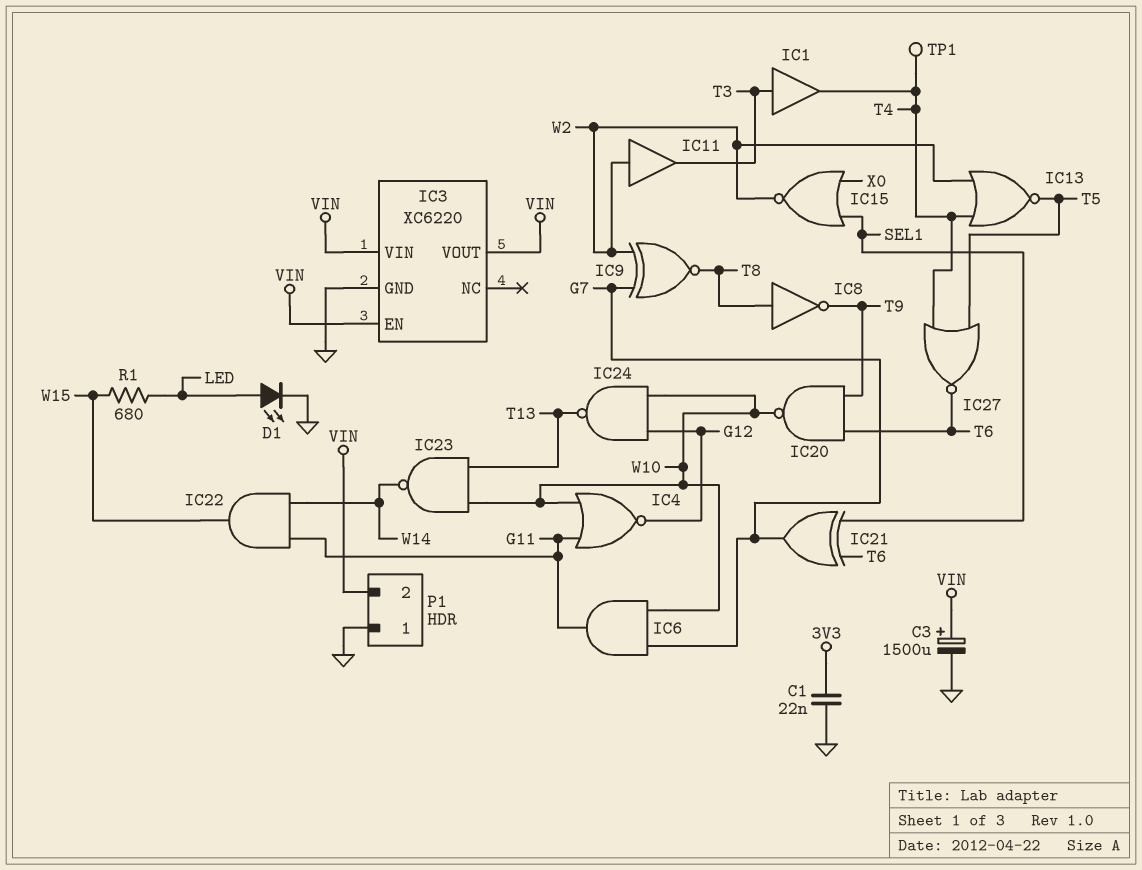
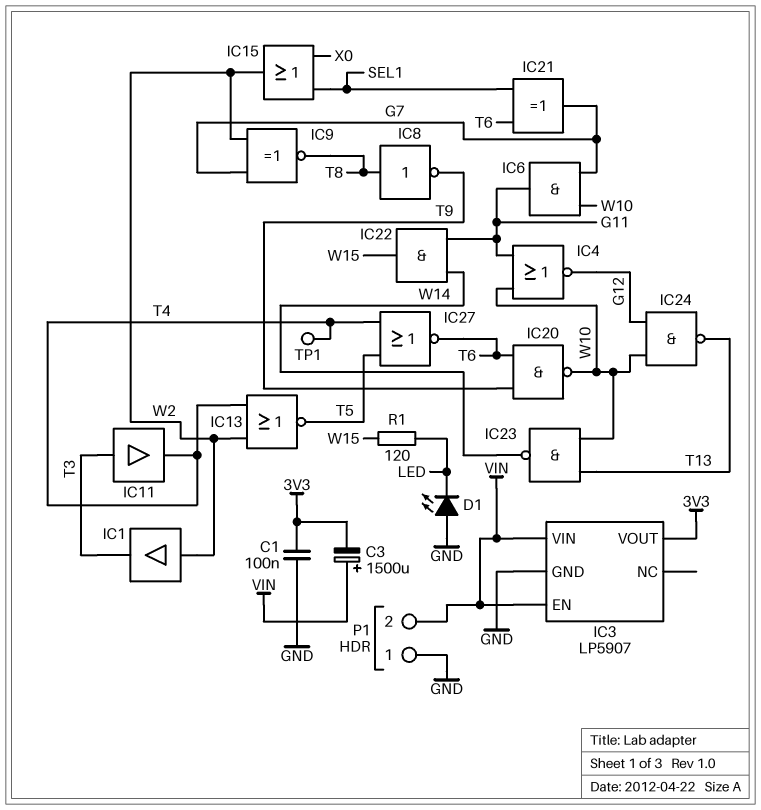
C1: 22nF (3V3, GND) -> 100nF (3V3, GND)
C3: 1500uF (plus VIN, minus GND) -> 1500uF (plus VIN, minus 3V3)
D1: LED (A LED, K GND) -> LED (A GND, K LED)
IC1: buffer (in T3, out T4) -> buffer (in W2, out T3)
IC3: XC6220 -> LP5907
IC3 pin VOUT: VIN -> 3V3
IC11: buffer (in W2, out T3) -> buffer (in T3, out T4)
IC15: NOR (in SEL1, in X0, out W2) -> OR (in SEL1, in X0, out W2)
R1: 680 (LED, W15) -> 120 (LED, W15)

